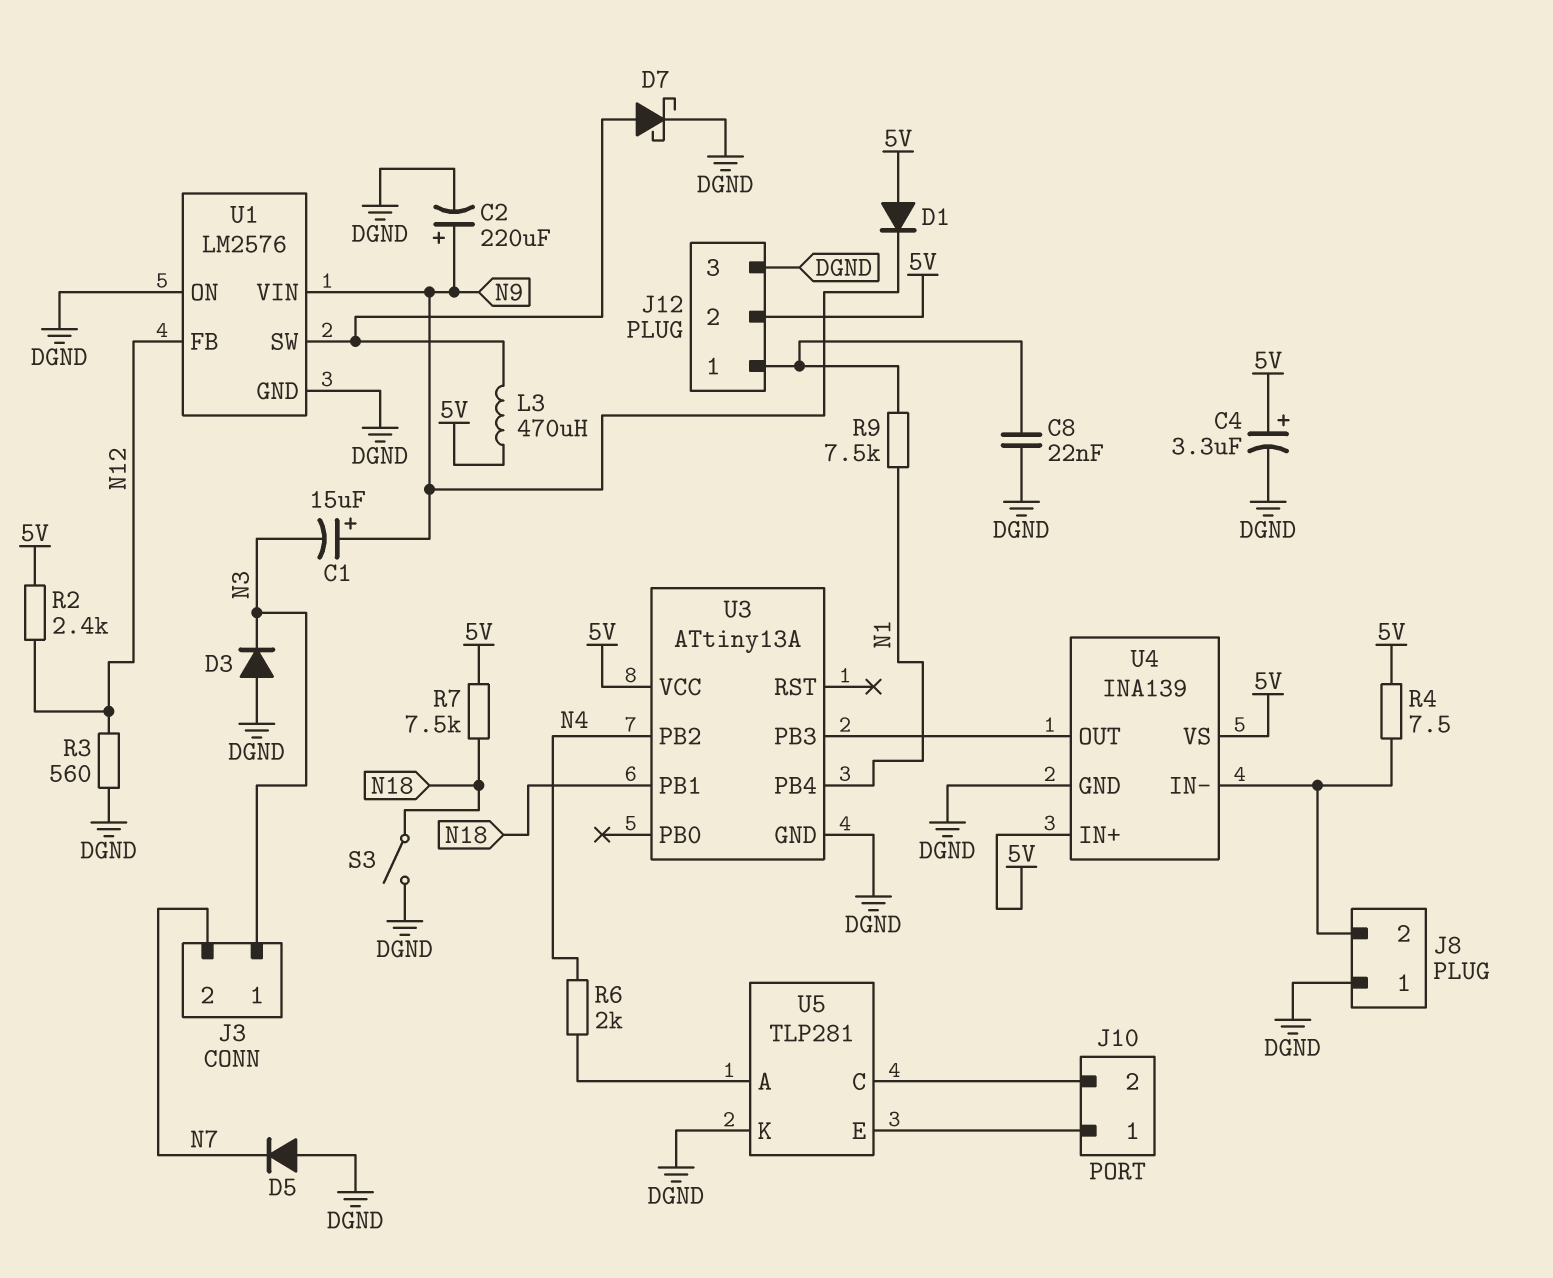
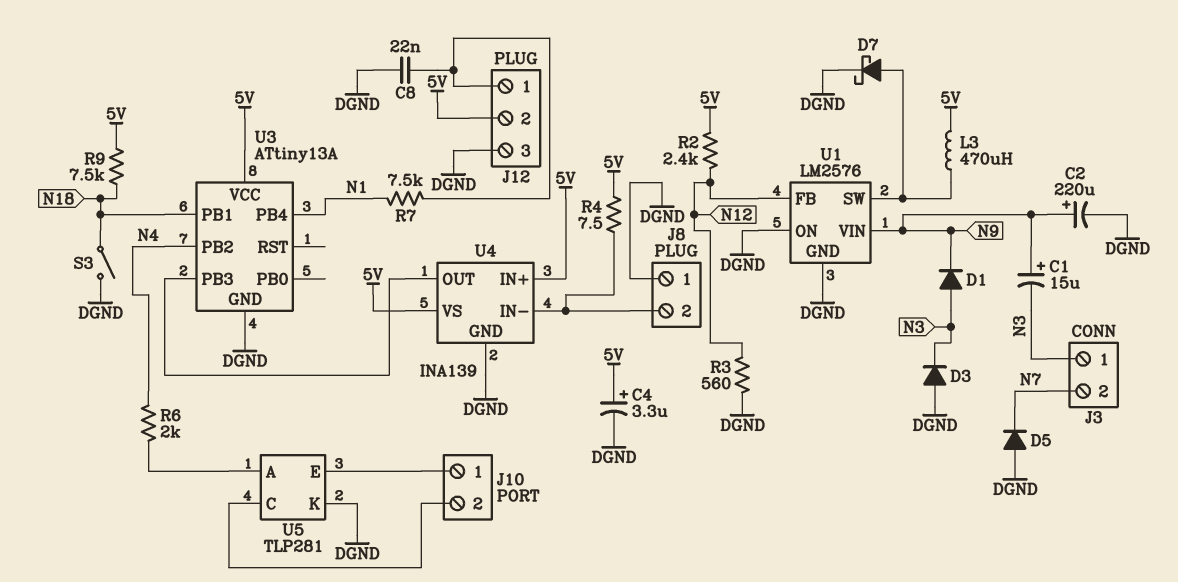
D1: diode (A 5V, K N9) -> diode (A N3, K N9)
R7: 7.5k (5V, N18) -> 7.5k (J12/1, N1)
R9: 7.5k (J12/1, N1) -> 7.5k (5V, N18)

